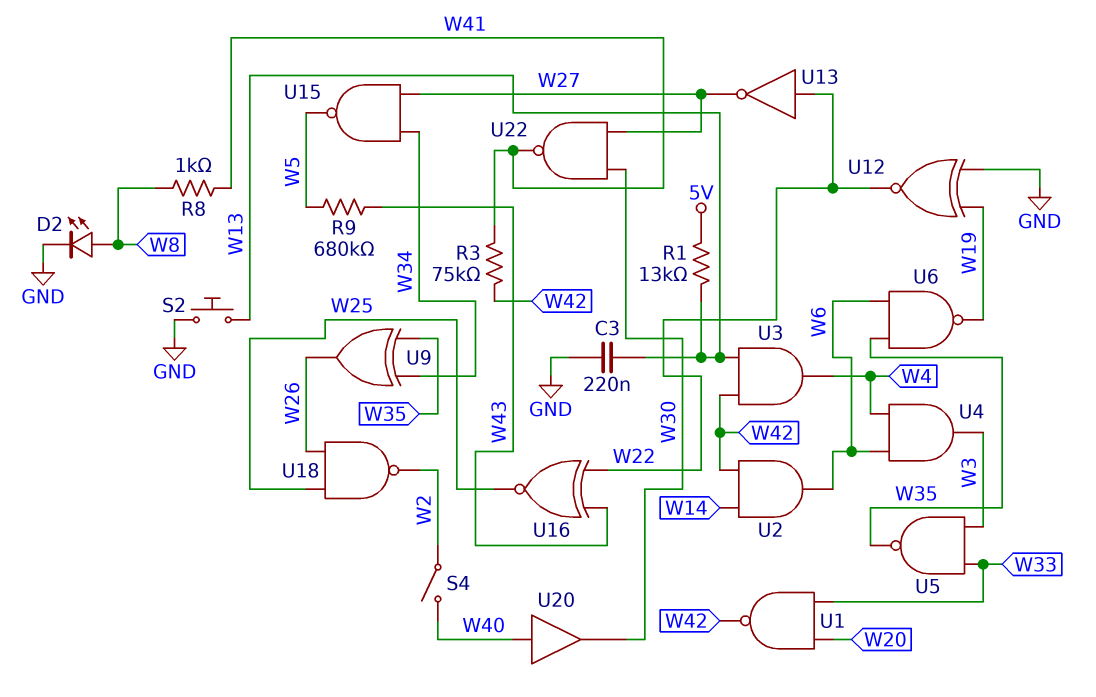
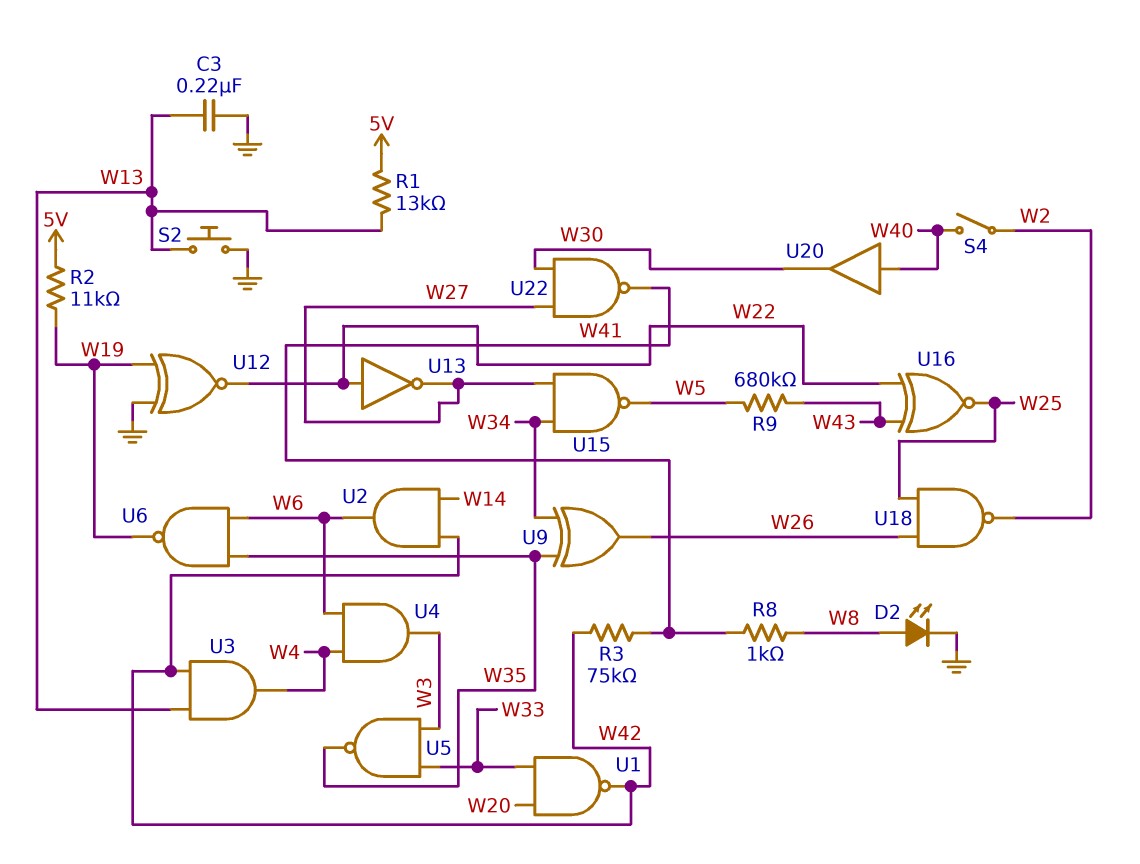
R2: none -> 11k (5V, W19)

